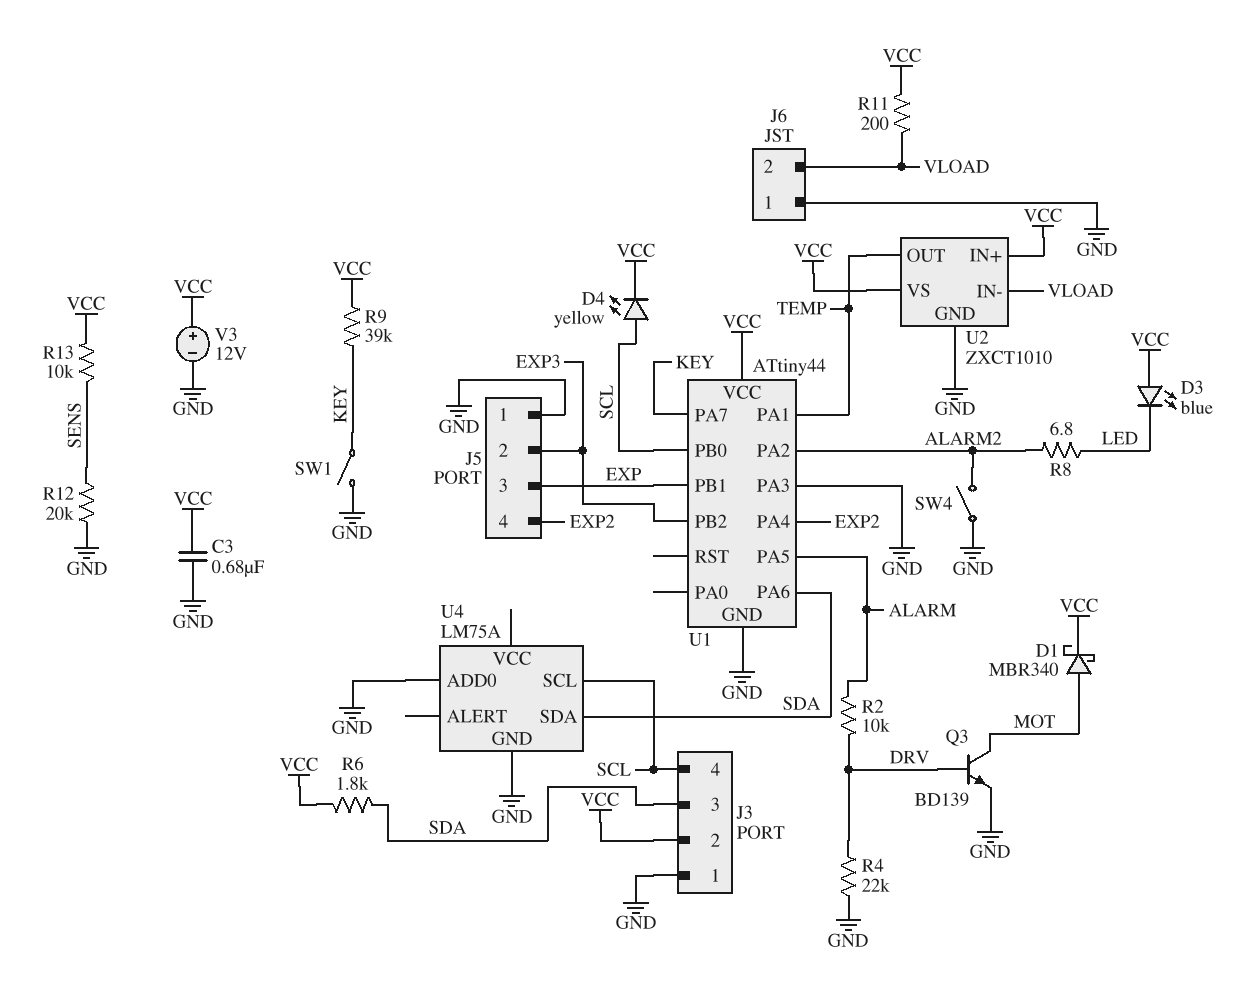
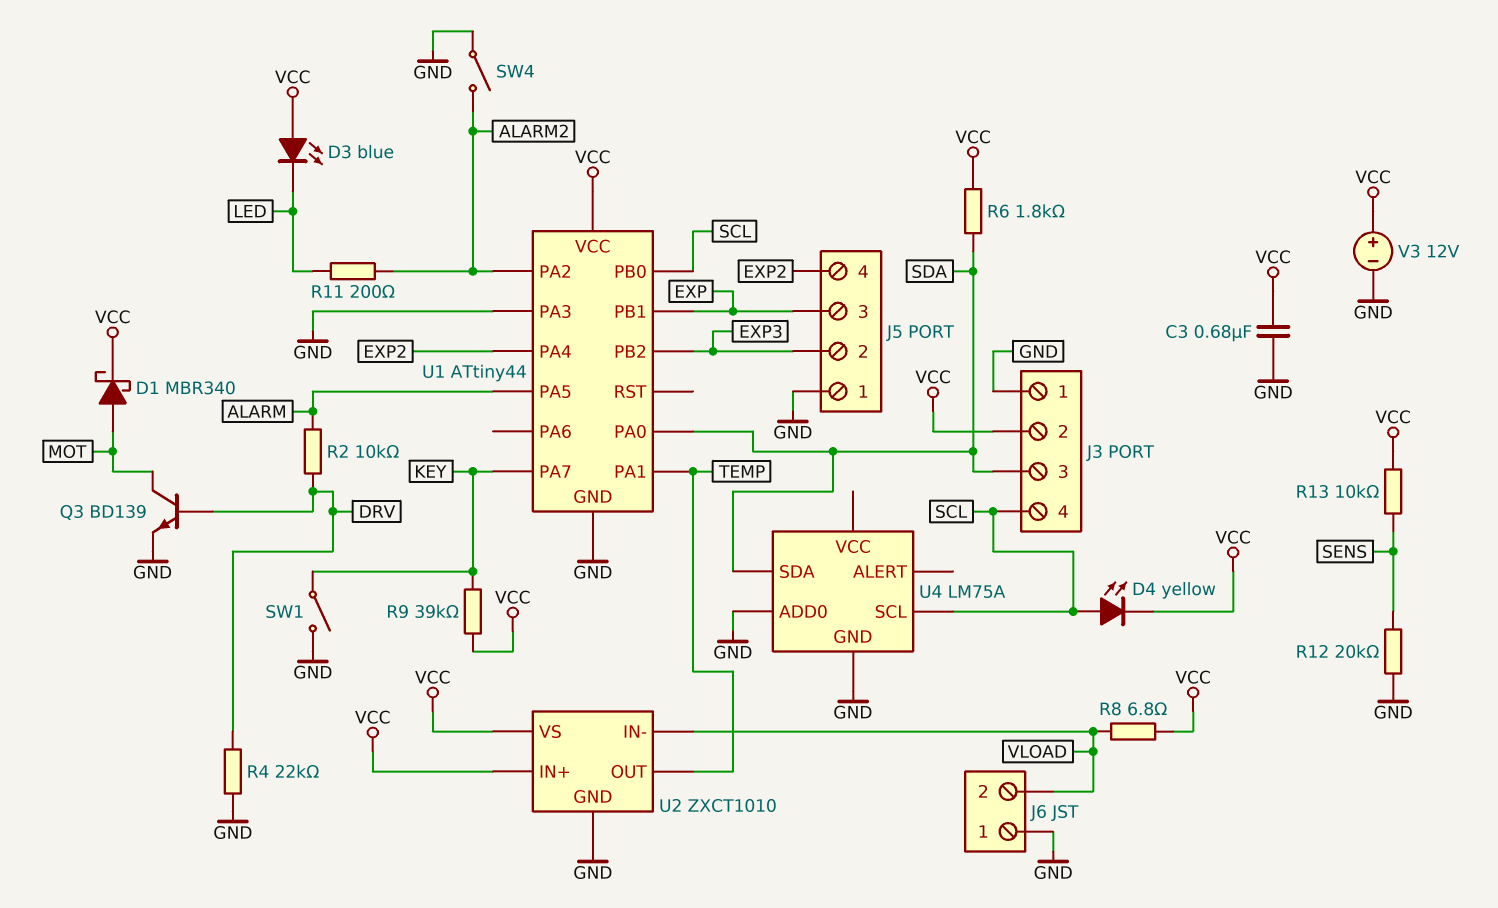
R8: 6.8 (ALARM2, LED) -> 6.8 (VCC, VLOAD)
R11: 200 (VCC, VLOAD) -> 200 (ALARM2, LED)
U1 pin PA0: none -> SDA
U1 pin PA6: SDA -> none

